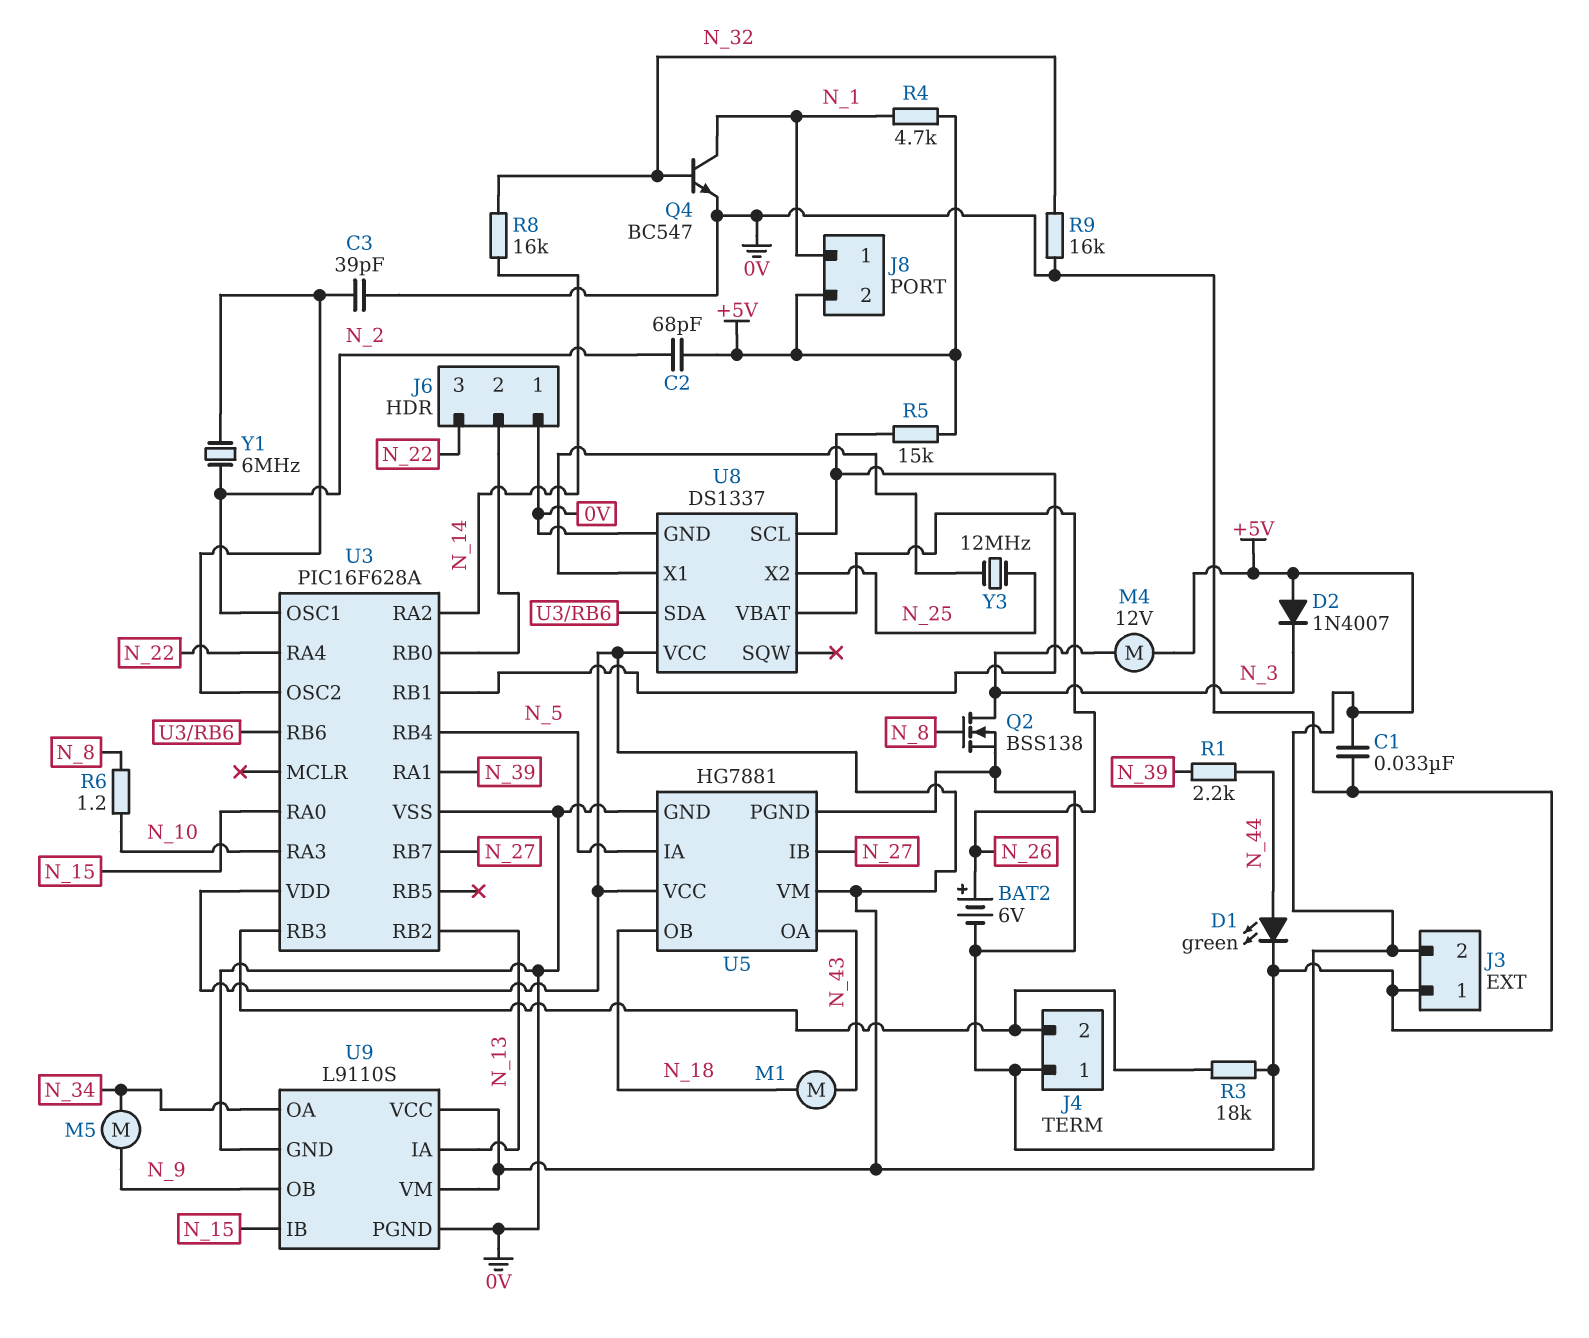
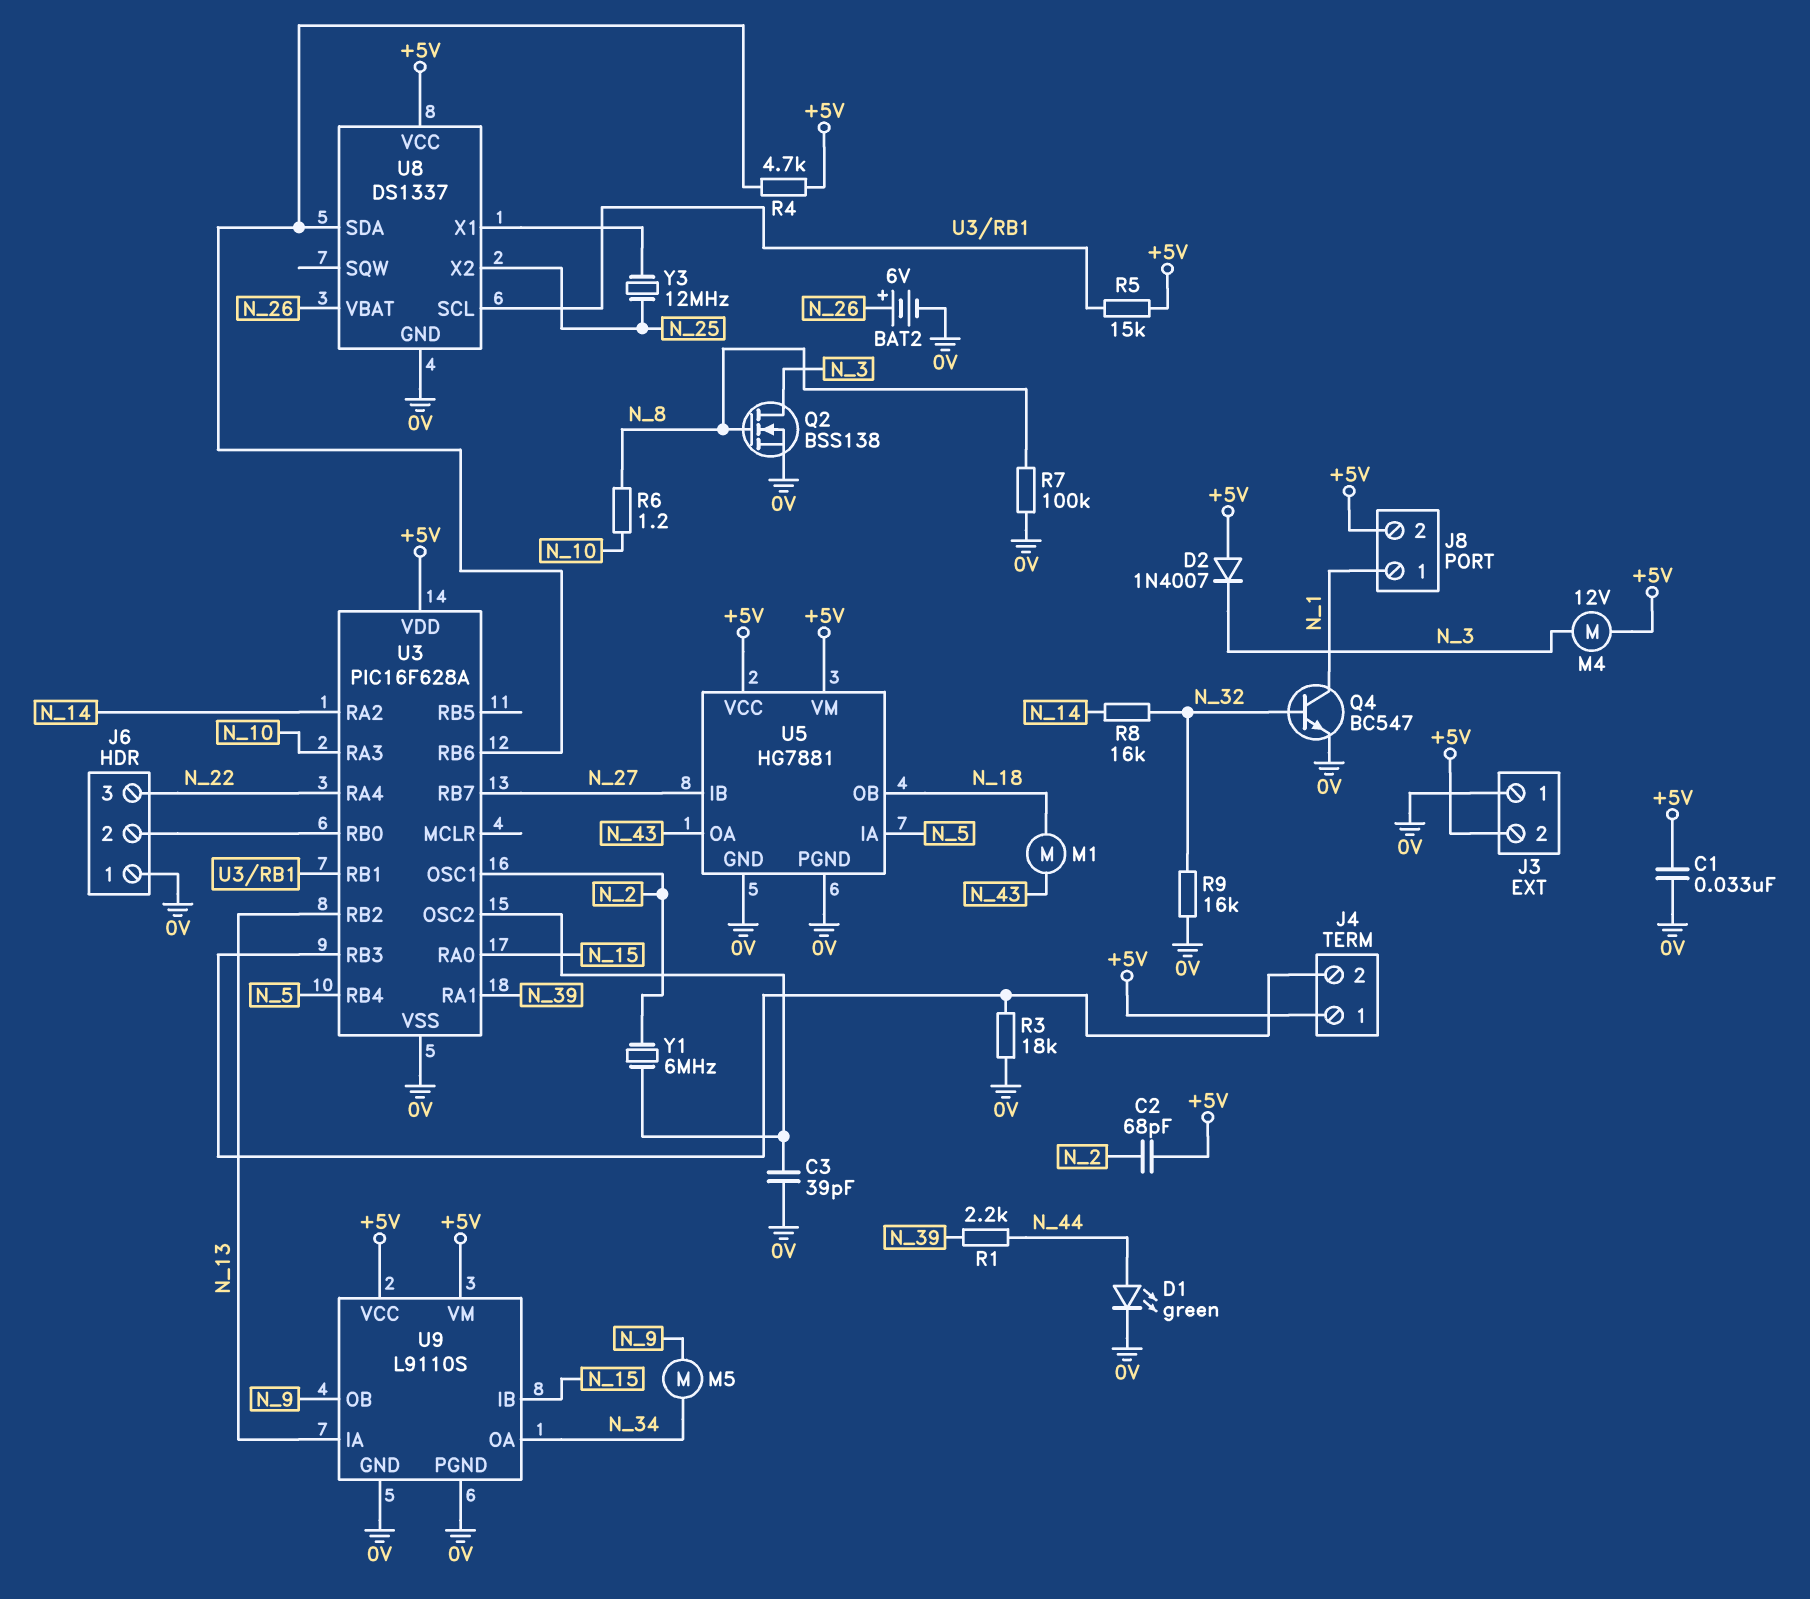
J4 pin 1: 0V -> +5V
R4: 4.7k (+5V, N_1) -> 4.7k (+5V, U3/RB6)
R7: none -> 100k (0V, N_8)

